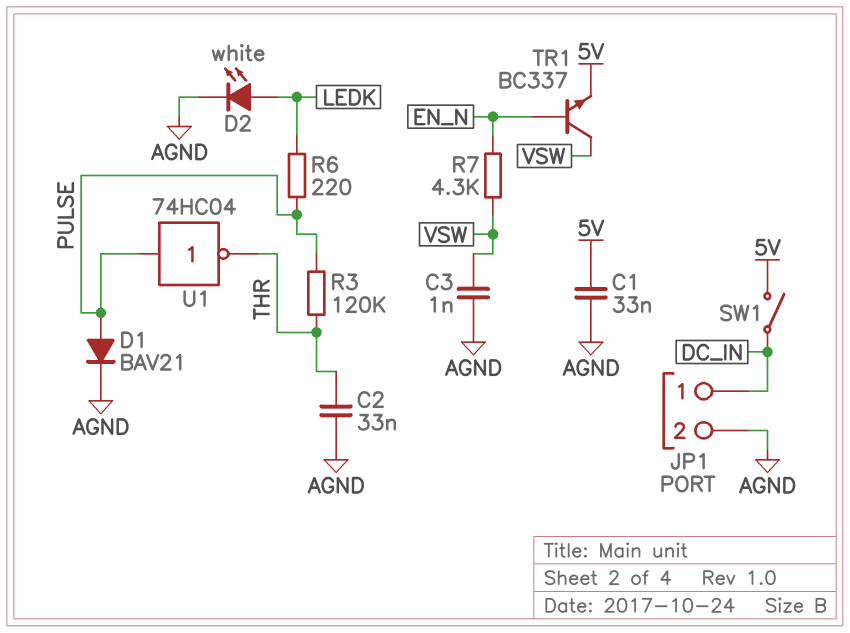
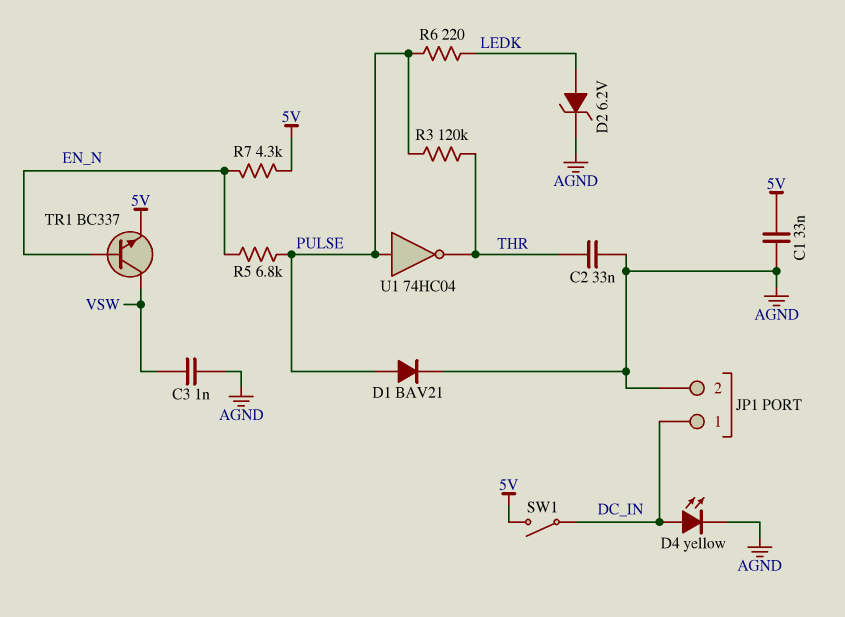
D2: LED white (A LEDK, K AGND) -> zener 6.2V (A LEDK, K AGND)
D4: none -> LED yellow (A DC_IN, K AGND)
R5: none -> 6.8k (EN_N, PULSE)
R7: 4.3k (EN_N, VSW) -> 4.3k (5V, EN_N)

